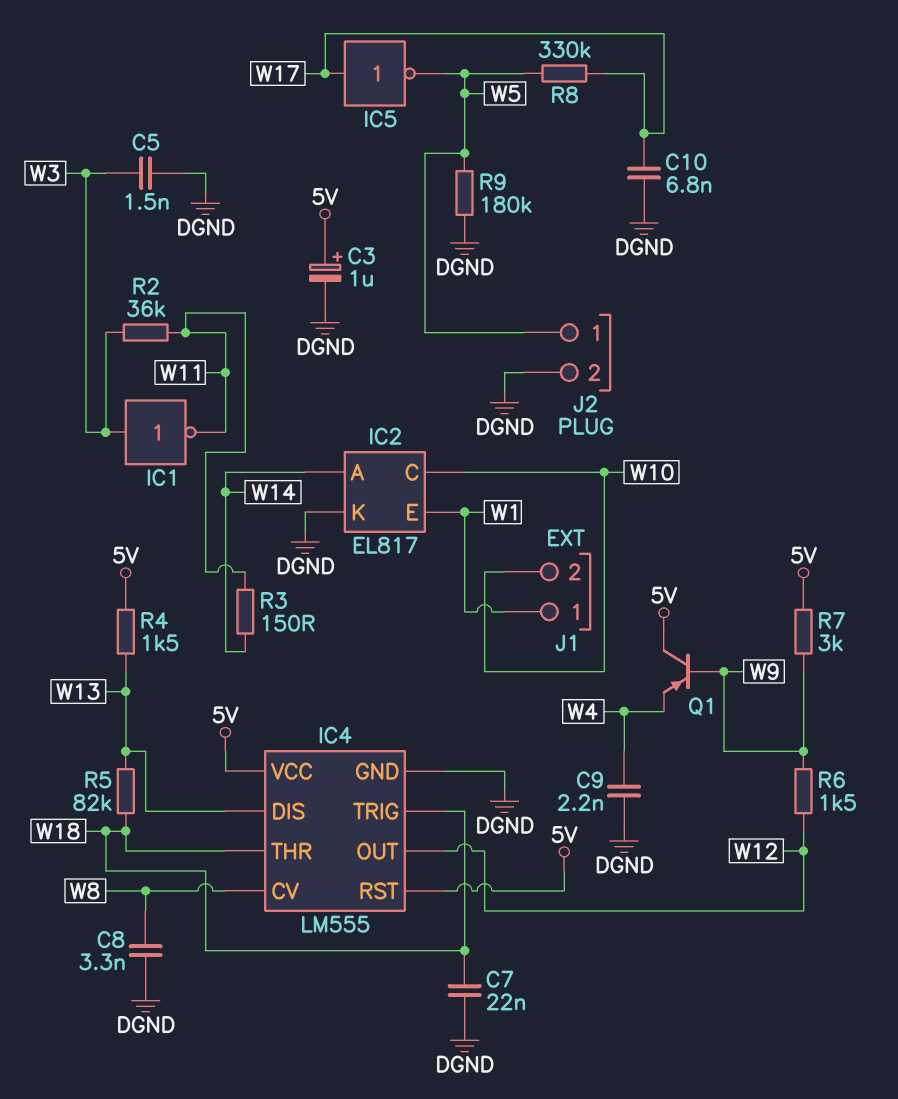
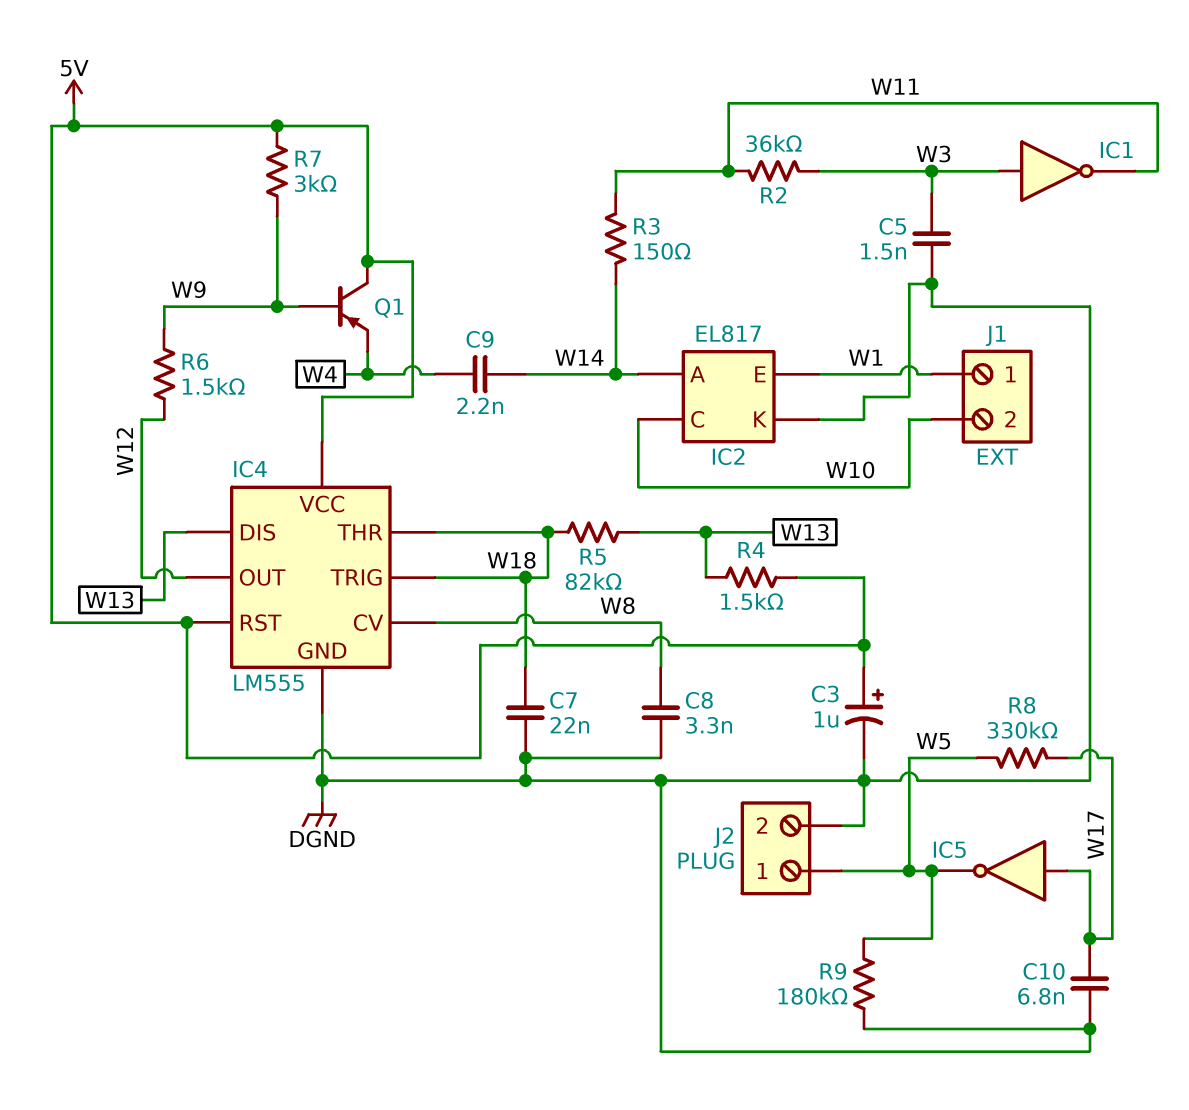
C9: 2.2nF (DGND, W4) -> 2.2nF (W4, W14)

